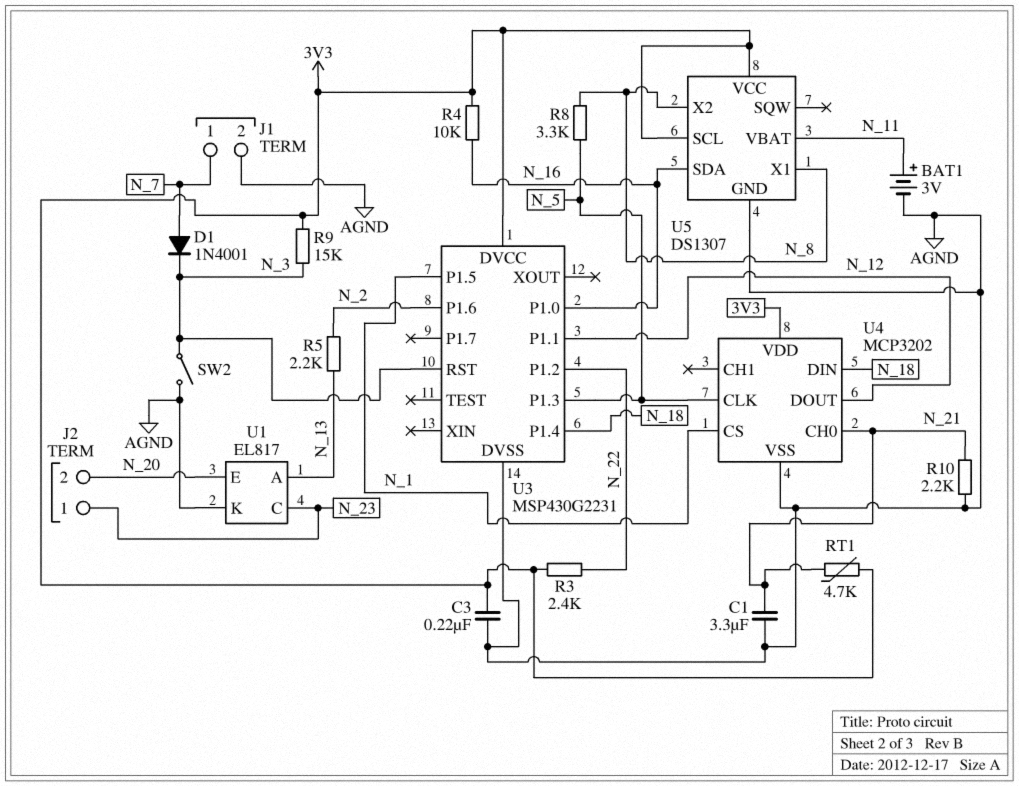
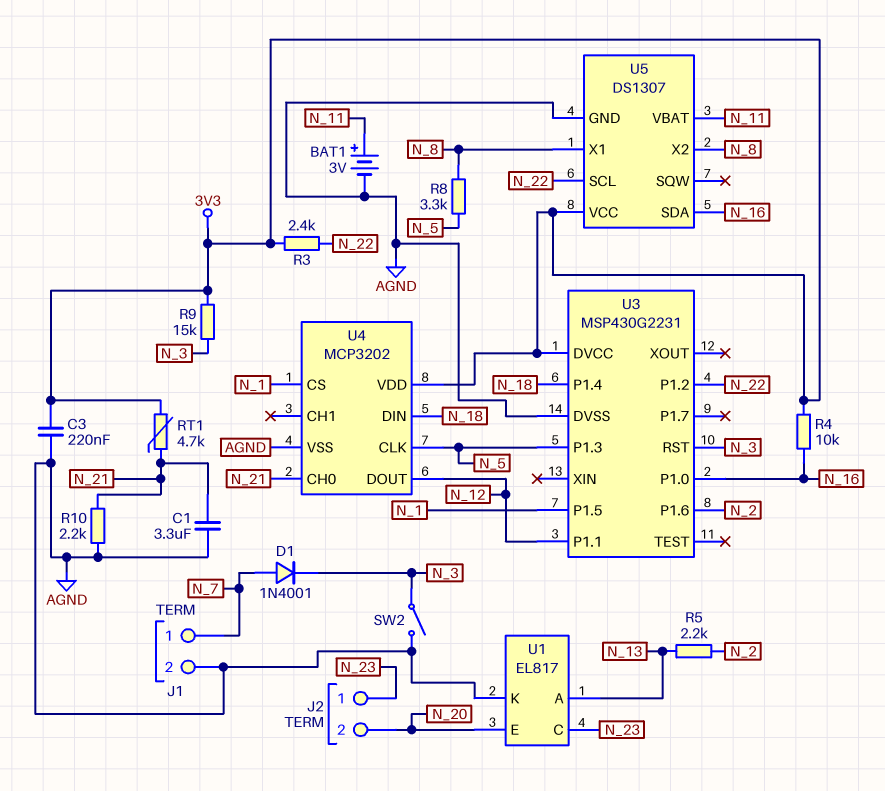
U5 pin SCL: 3V3 -> N_22

